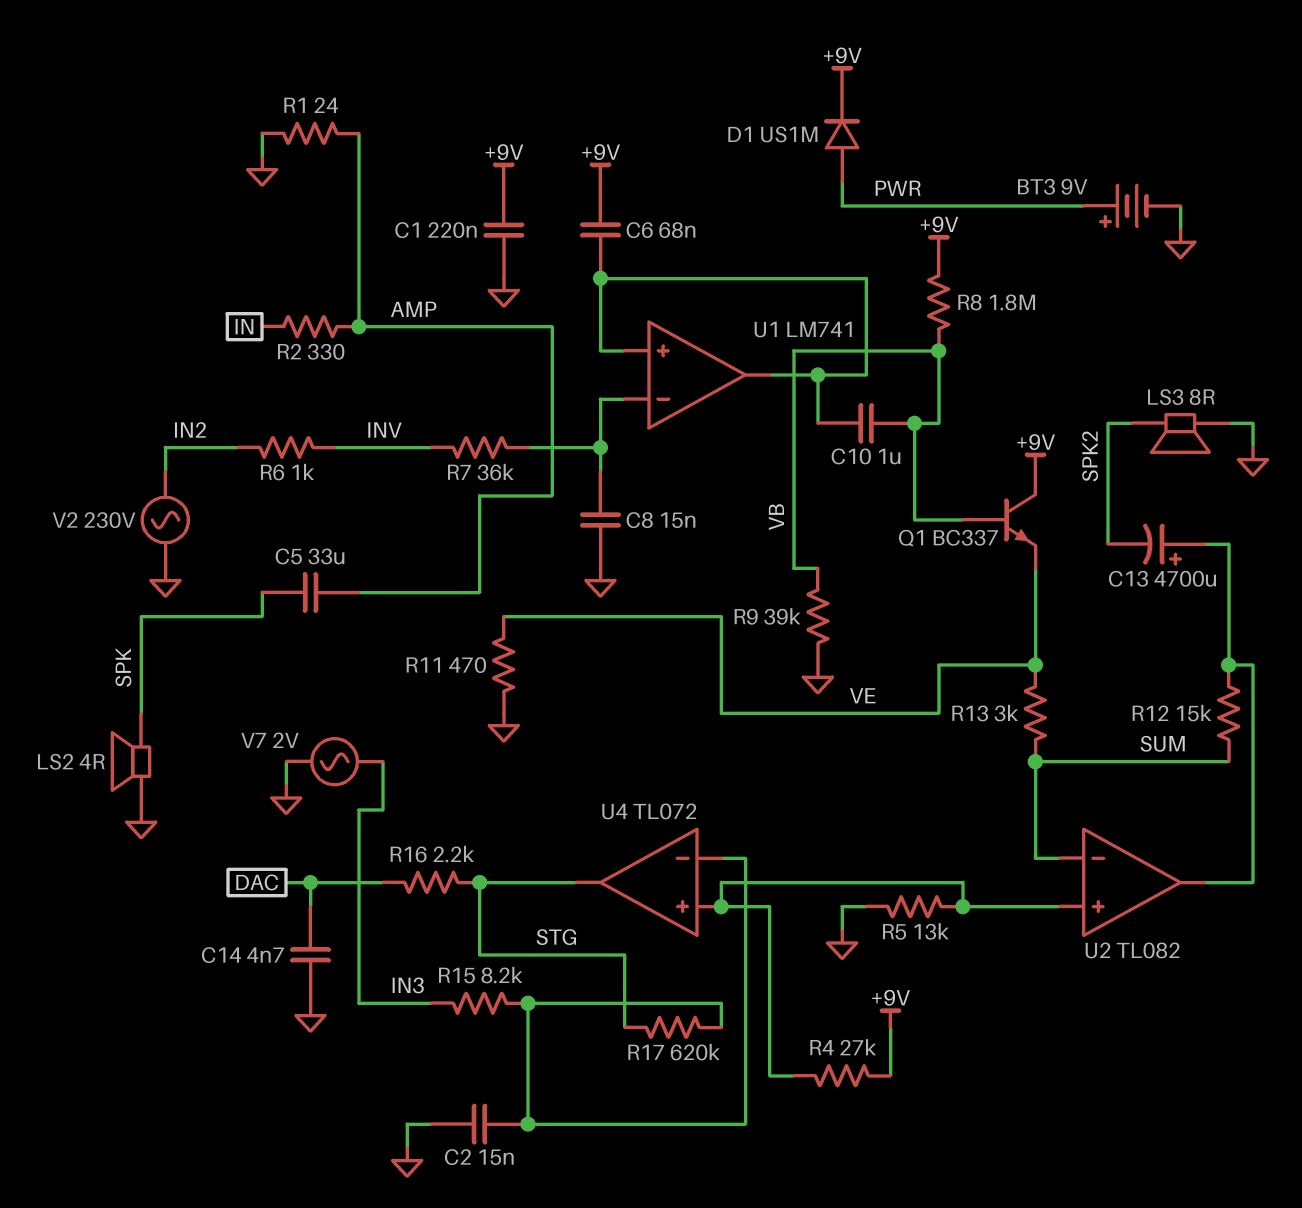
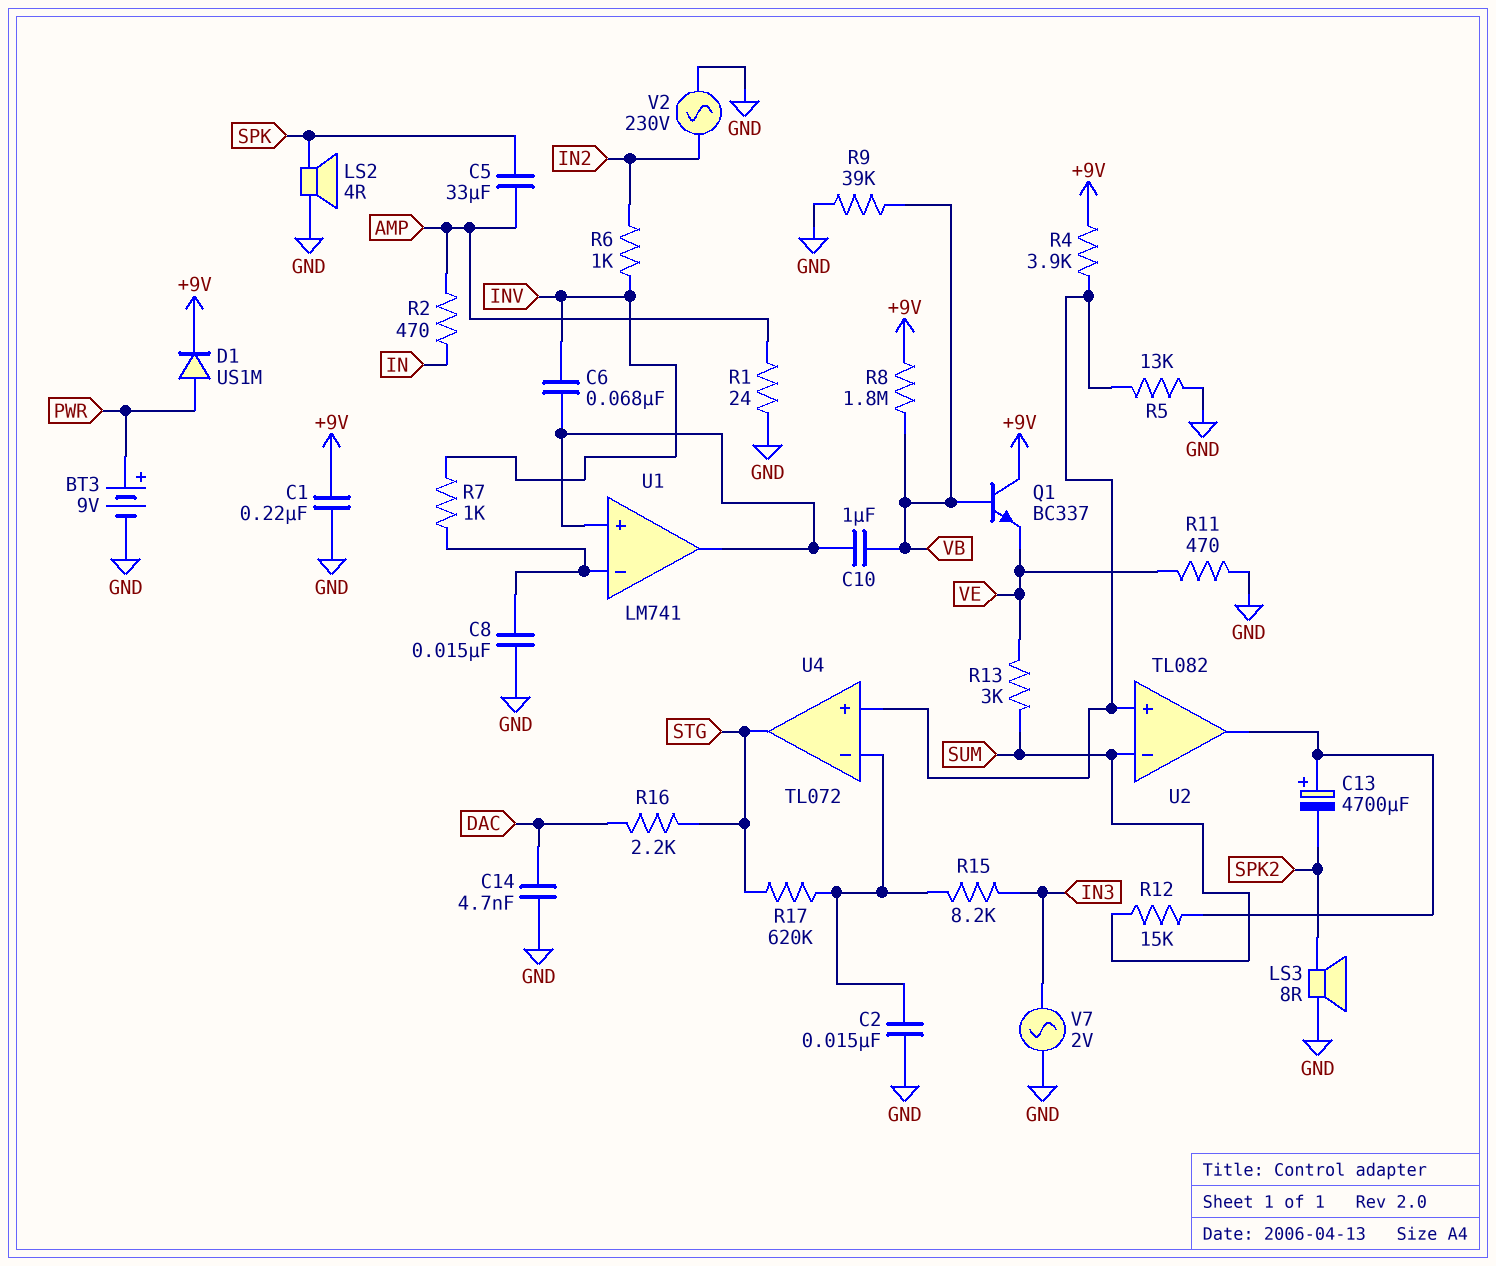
C6: 68nF (+9V, U1/in+) -> 68nF (INV, U1/in+)
R2: 330 (AMP, IN) -> 470 (AMP, IN)
R4: 27k (+9V, U2/in+) -> 3.9k (+9V, U2/in+)
R7: 36k (INV, U1/in-) -> 1k (INV, U1/in-)

